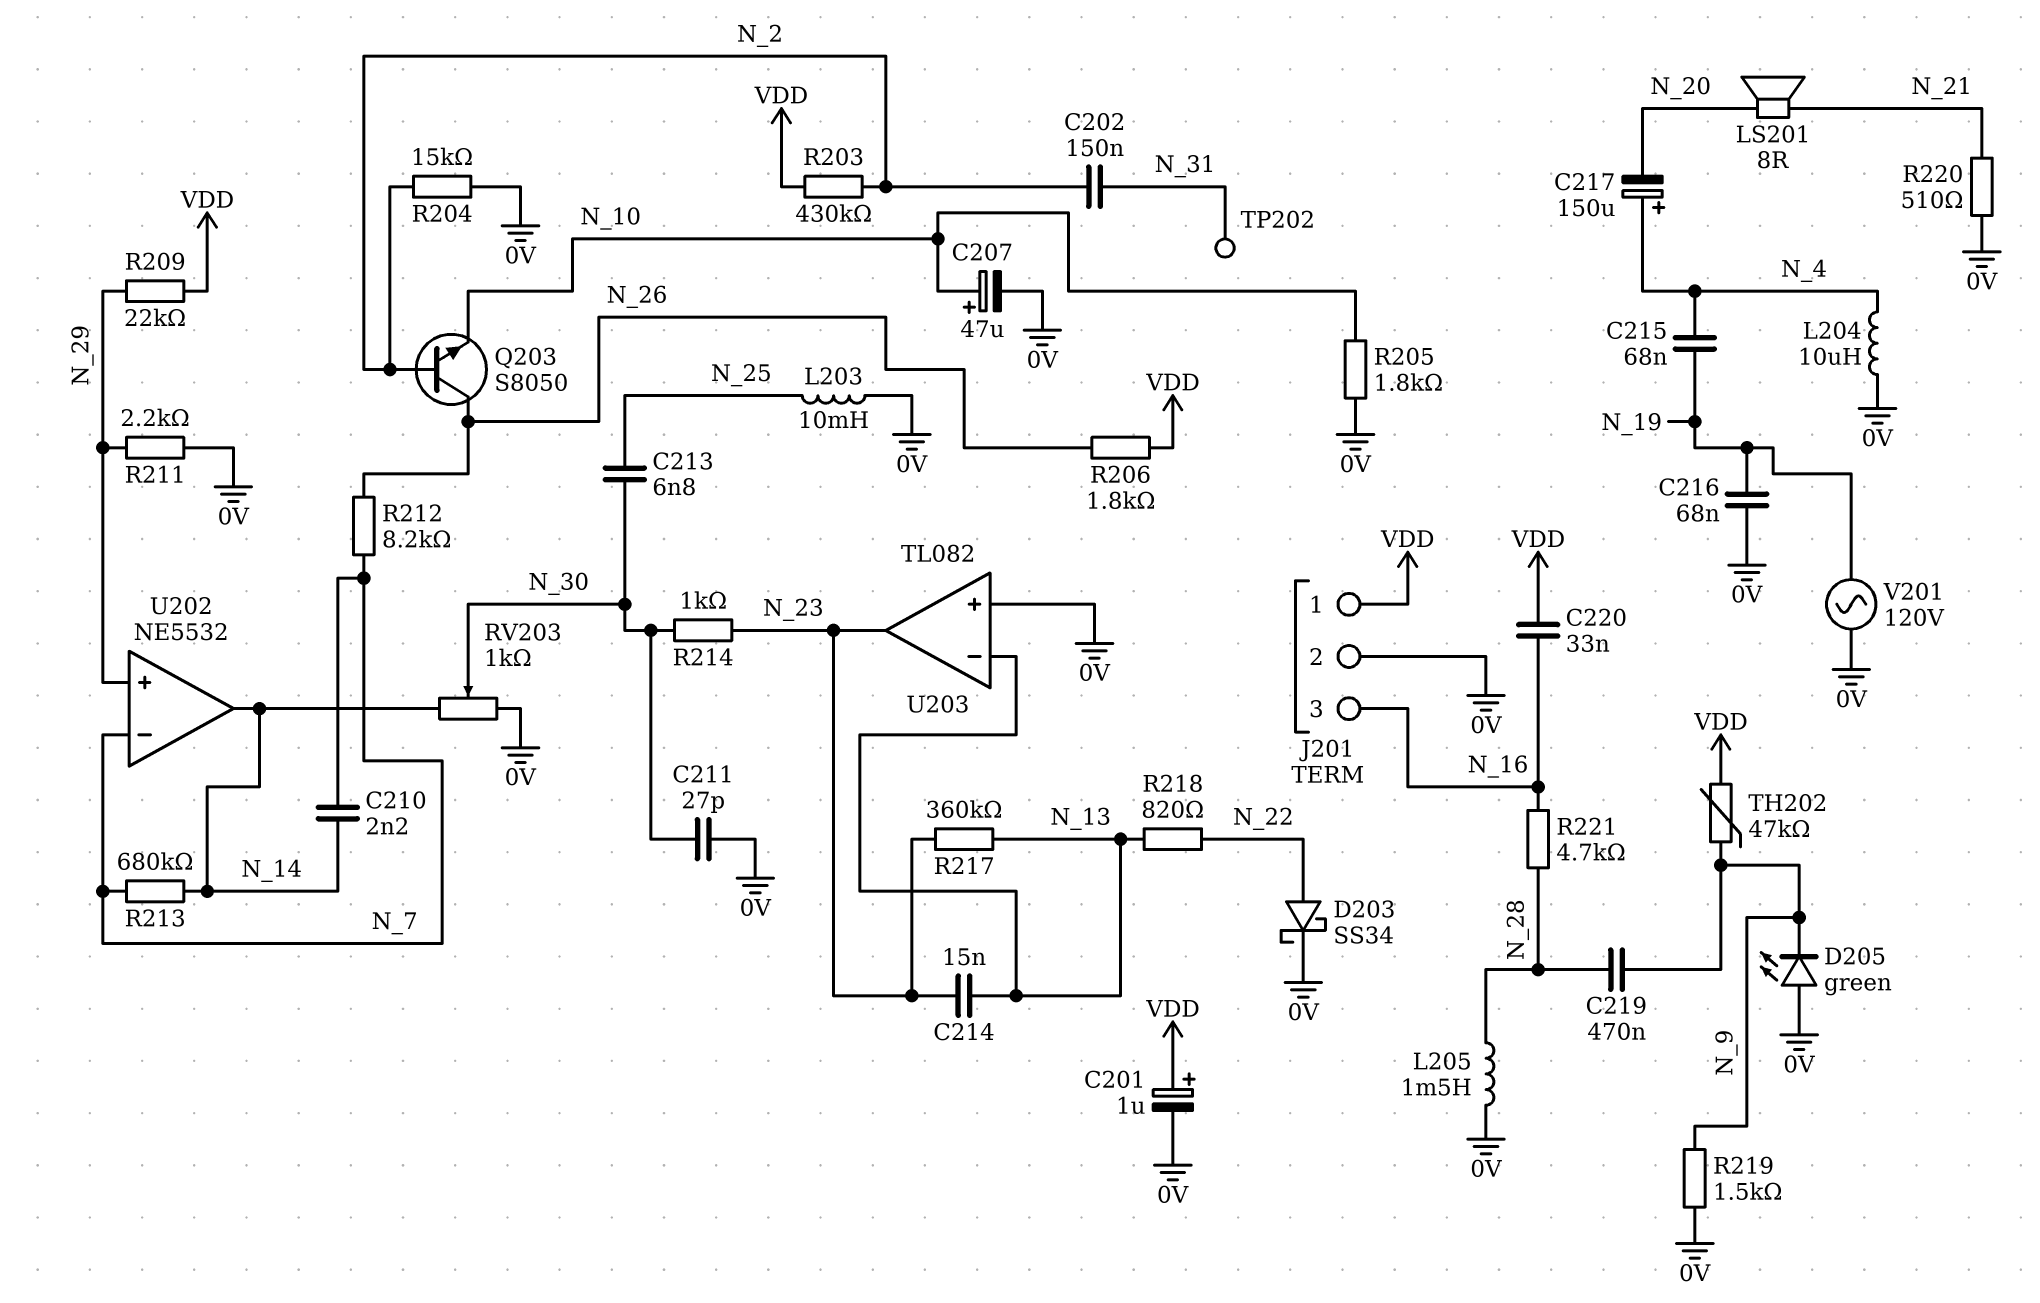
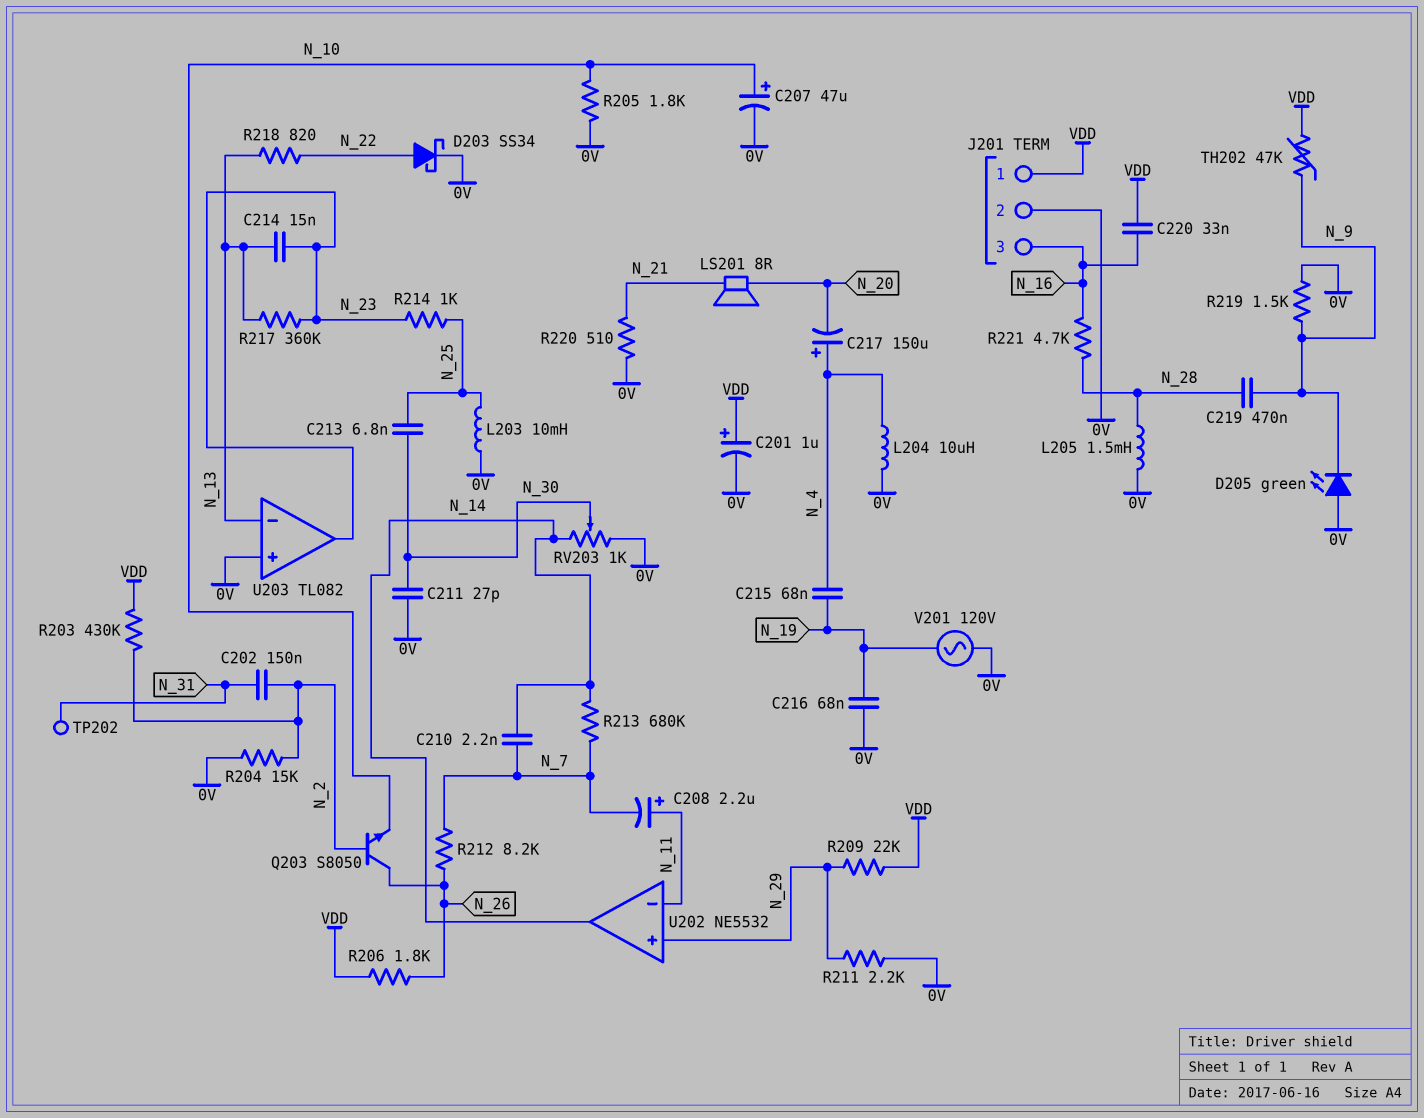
C208: none -> 2.2uF (plus N_11, minus N_7)
R214: 1k (N_23, N_30) -> 1k (N_23, N_25)
U202 pin in-: N_7 -> N_11

